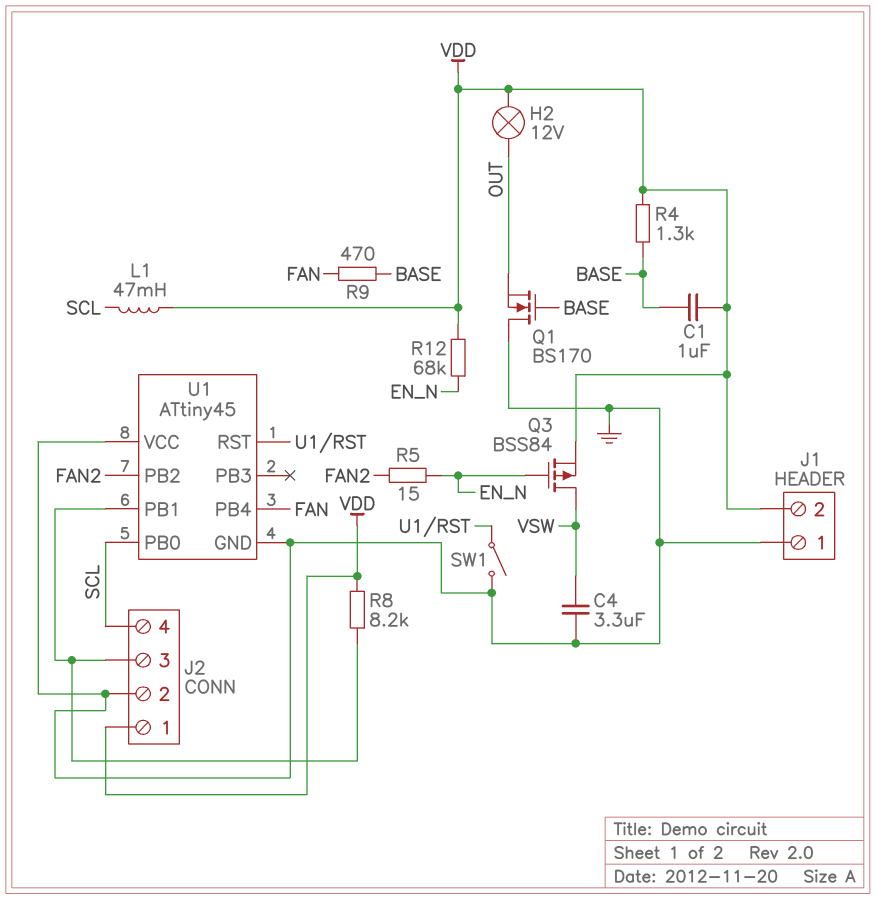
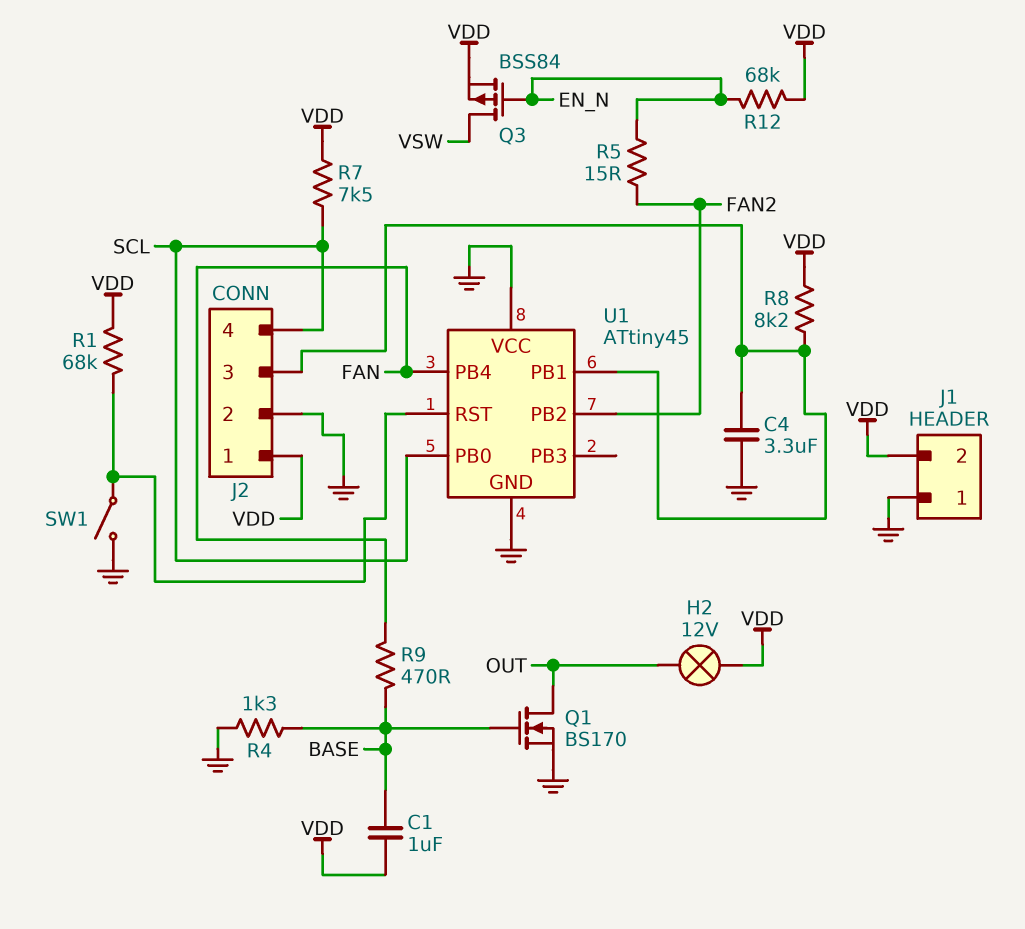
C4: 3.3uF (GND, VSW) -> 3.3uF (GND, J2/3)
L1: 47mH (SCL, VDD) -> none
Q1: NMOS BS170 (G BASE, D GND, S OUT) -> NMOS BS170 (G BASE, D OUT, S GND)
R1: none -> 68k (U1/RST, VDD)
R4: 1.3k (BASE, VDD) -> 1.3k (BASE, GND)
R7: none -> 7.5k (SCL, VDD)

